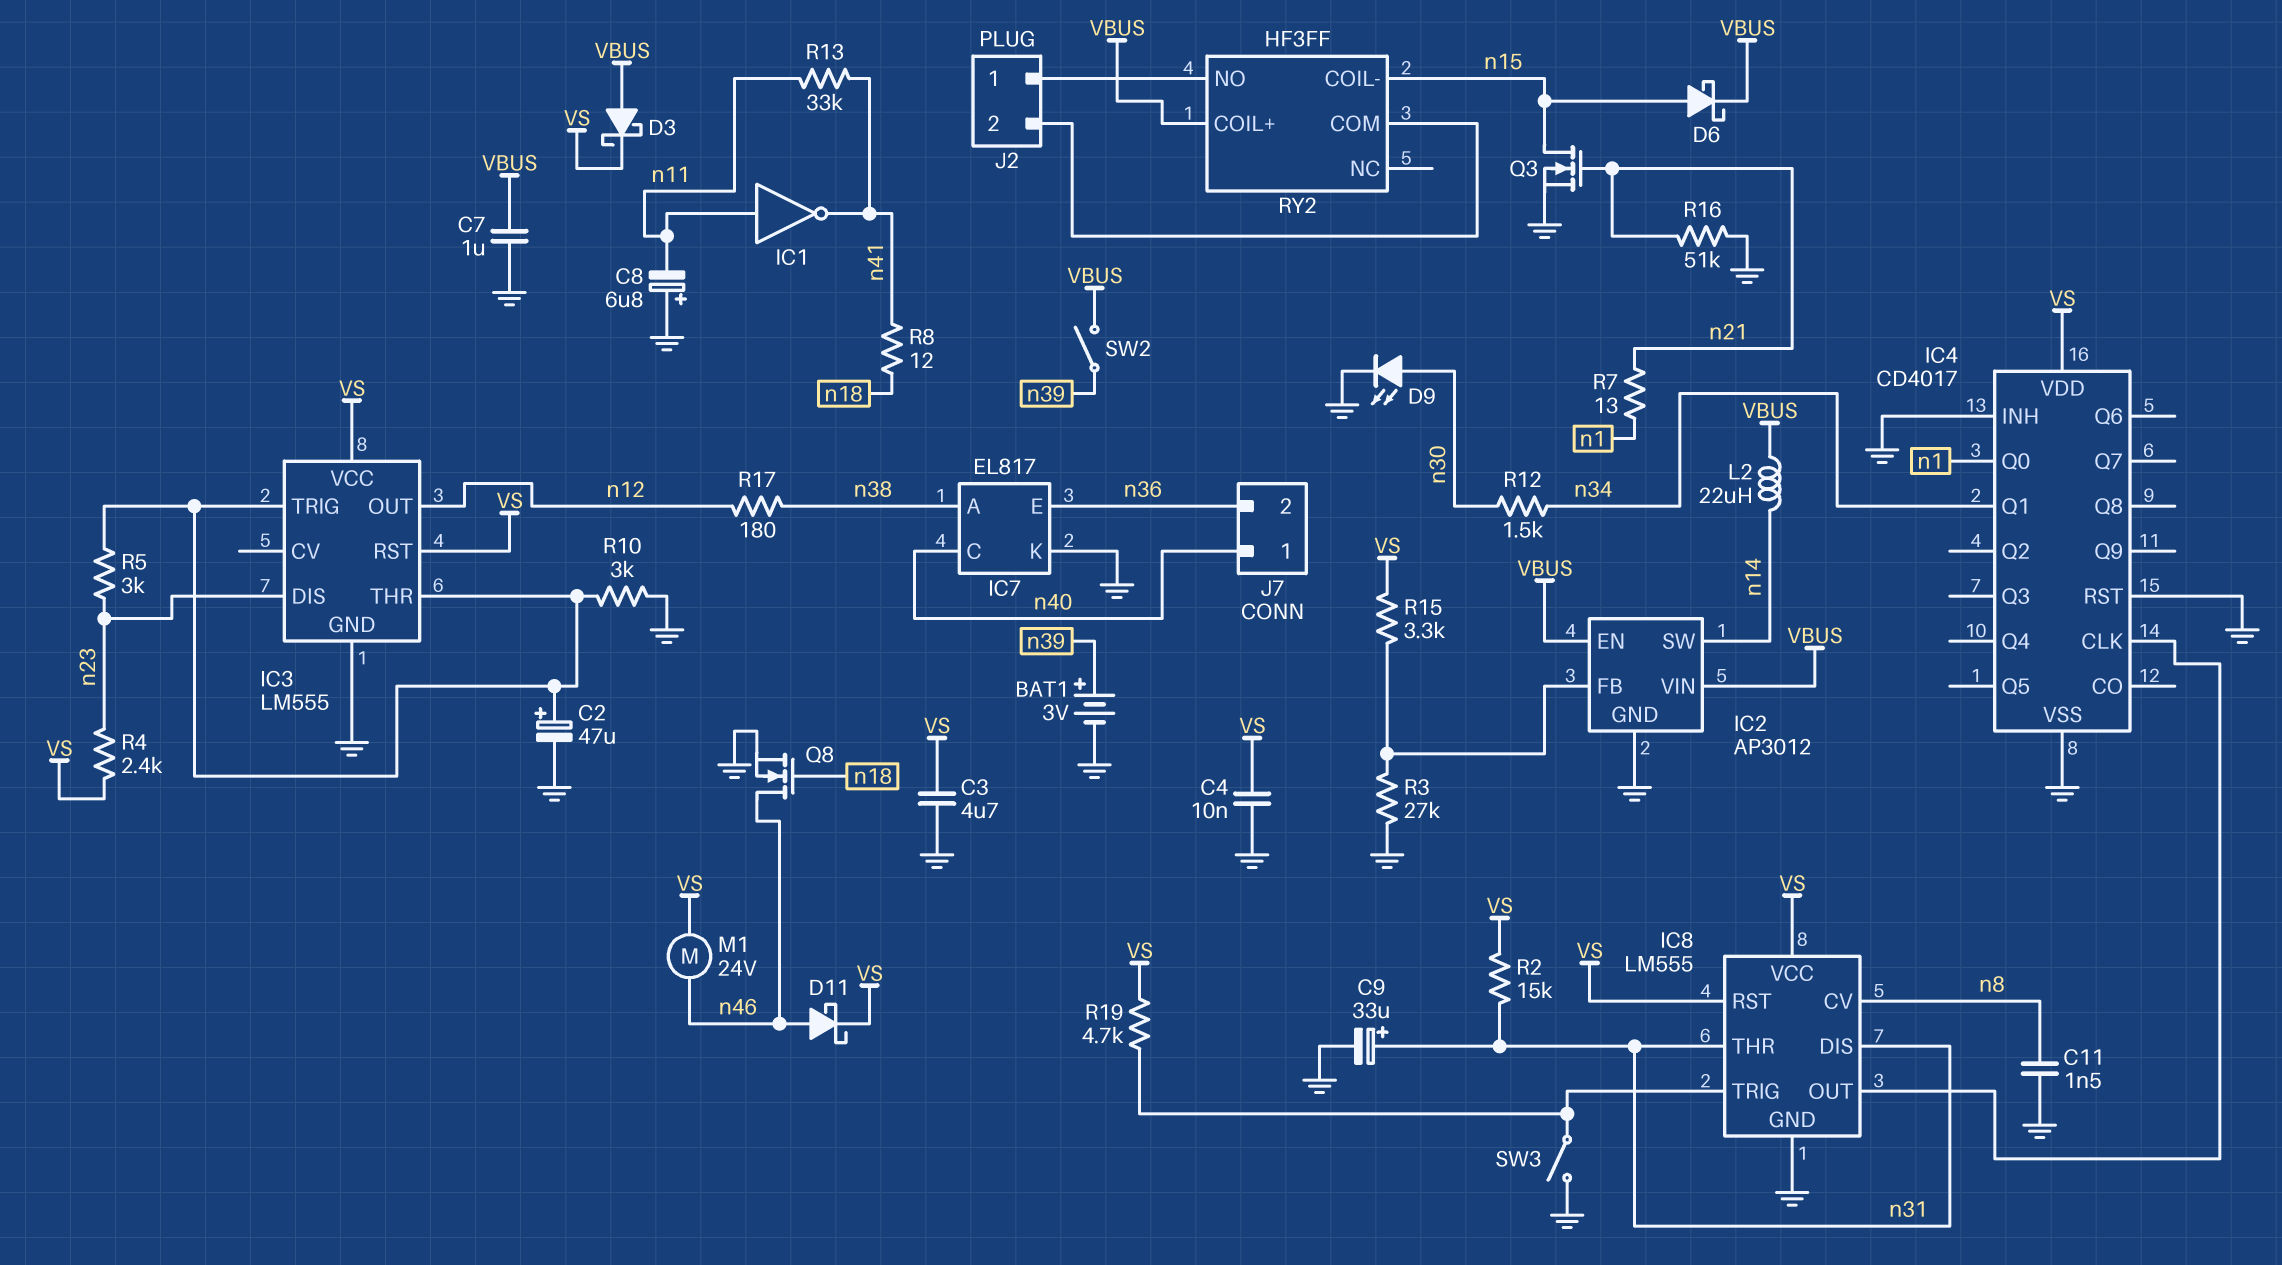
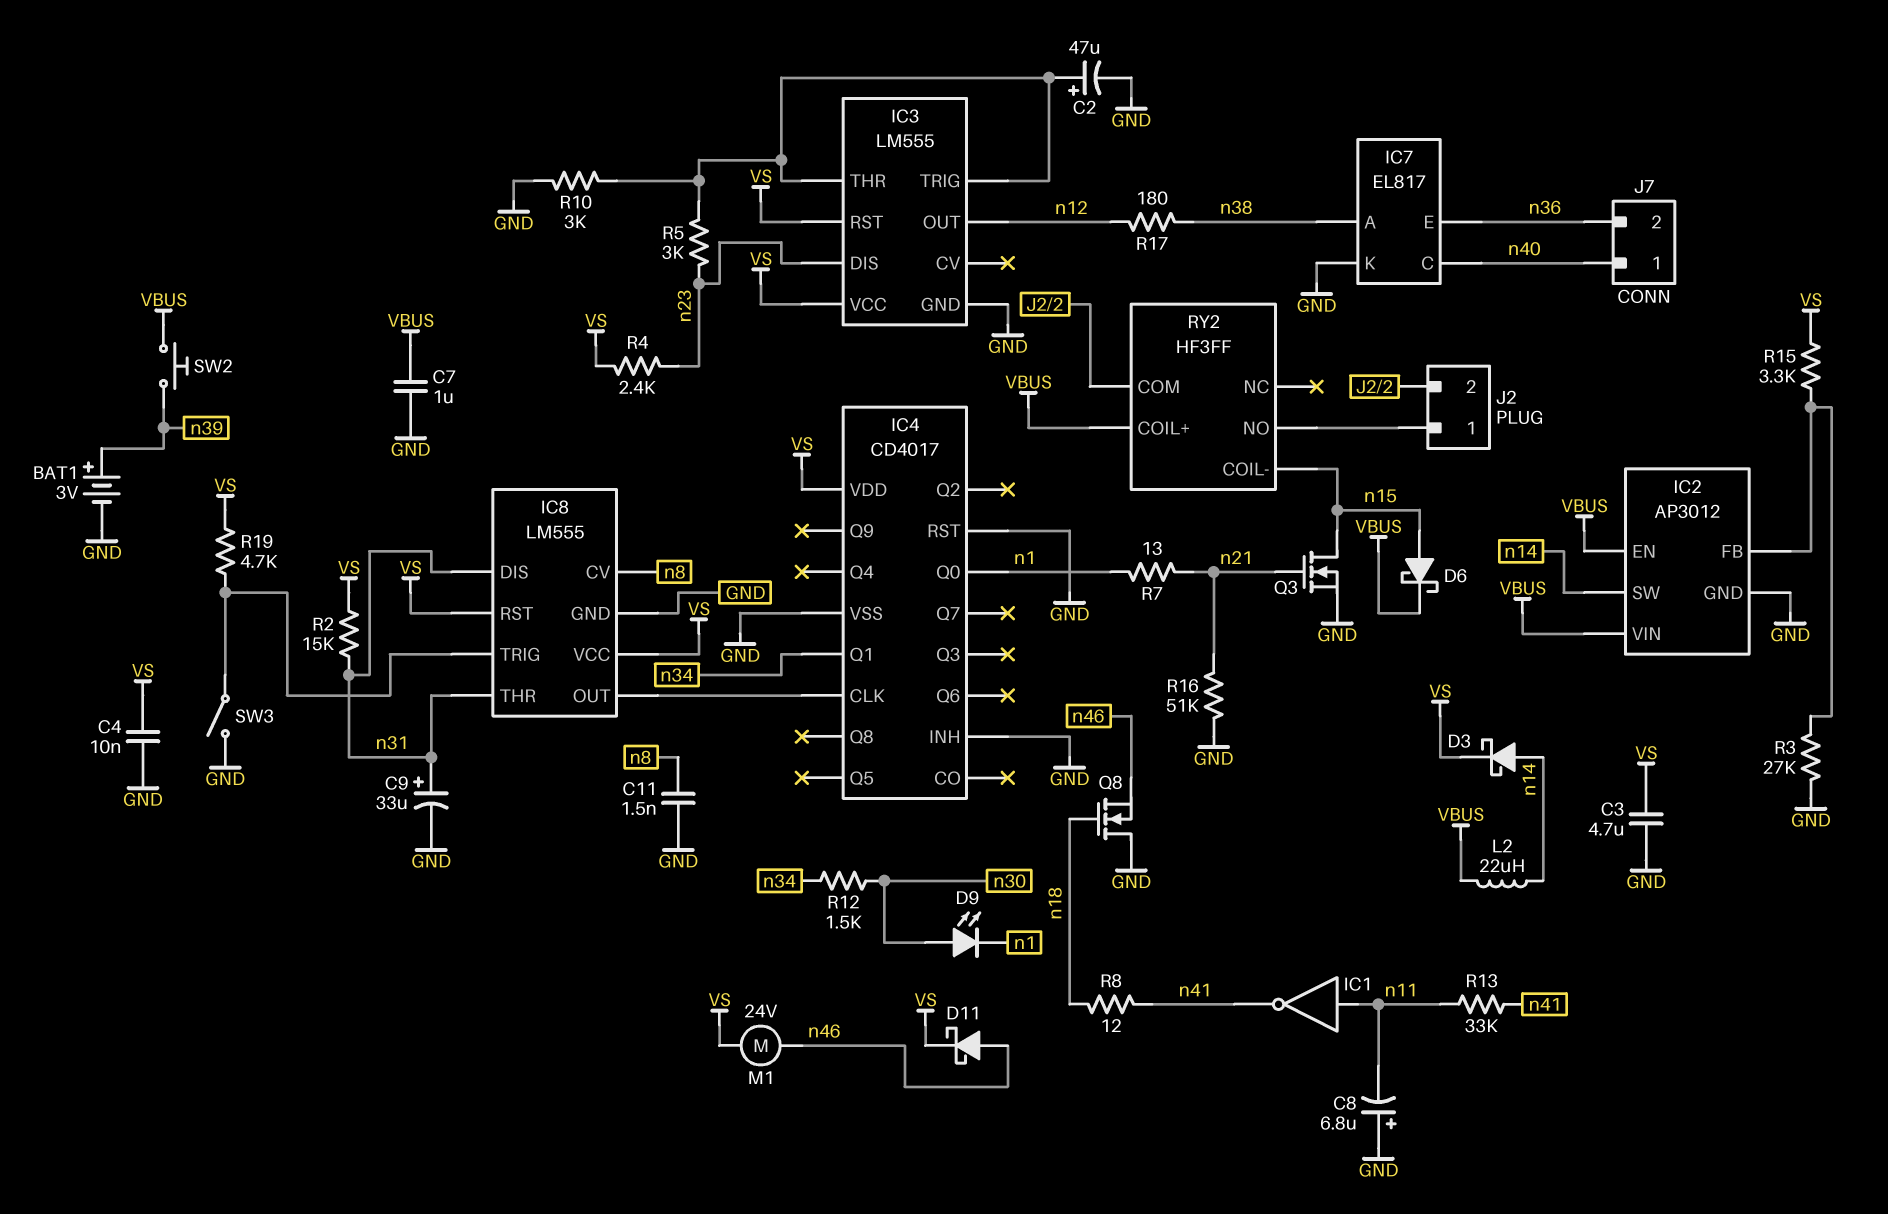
D3: schottky (A VBUS, K VS) -> schottky (A n14, K VS)
D9: LED (A n30, K GND) -> LED (A n30, K n1)
Q8: NMOS (G n18, D n46, S GND) -> NMOS (G n18, D GND, S n46)
SW2: switch (VBUS, n39) -> button (VBUS, n39)

